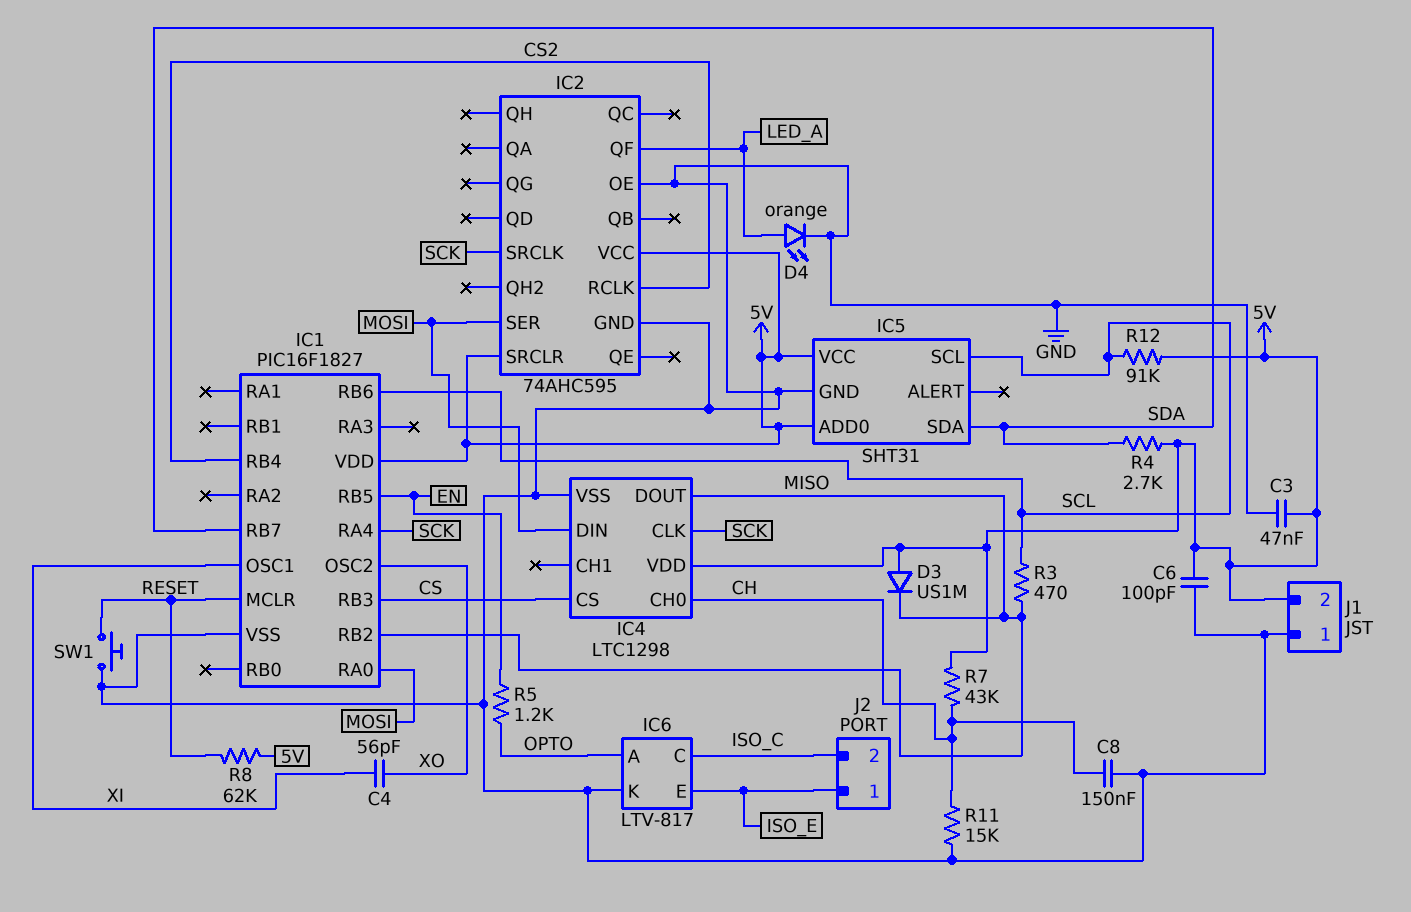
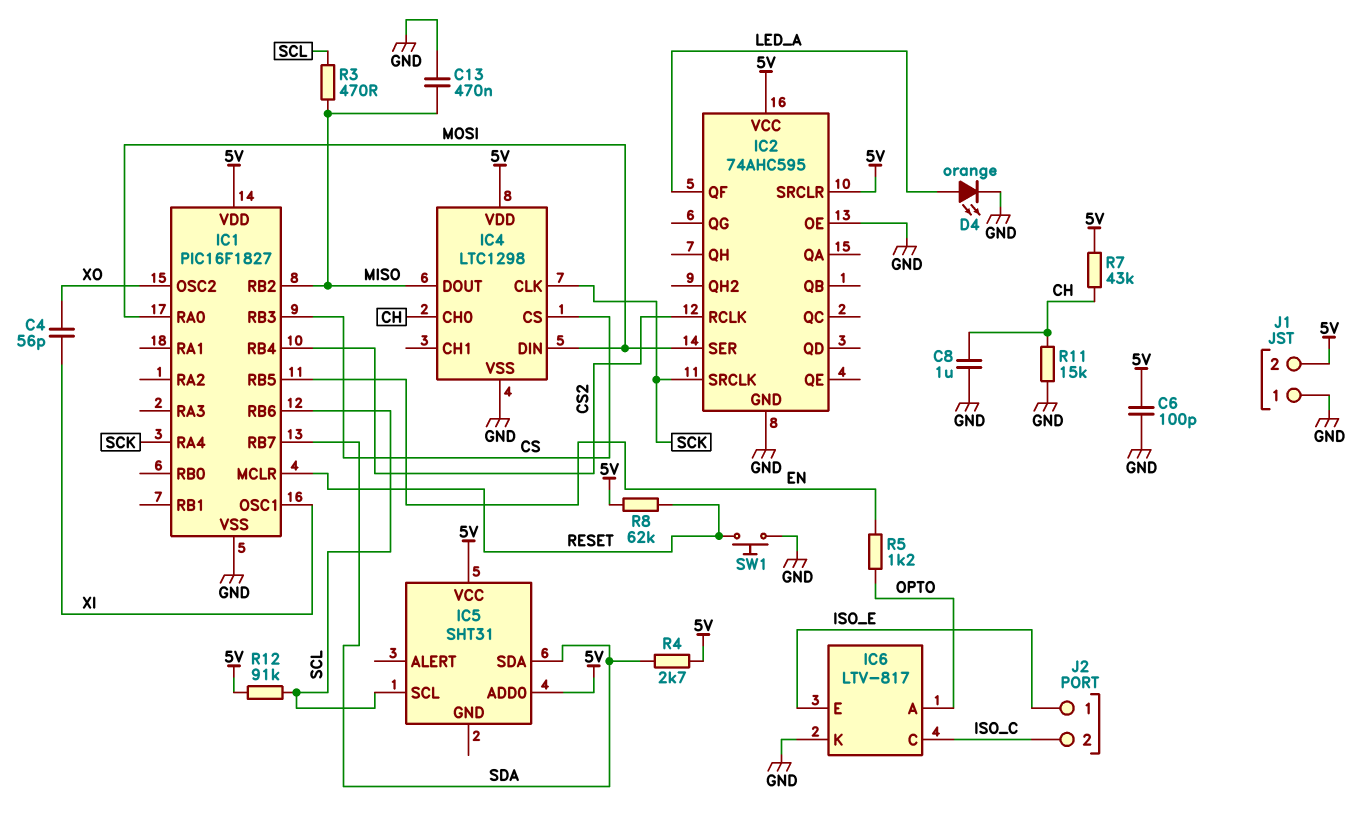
C3: 47nF (5V, GND) -> none
C8: 150nF (CH, GND) -> 1uF (CH, GND)
C13: none -> 470nF (GND, MISO)
D3: diode US1M (A 5V, K MISO) -> none
IC5 pin GND: GND -> none

